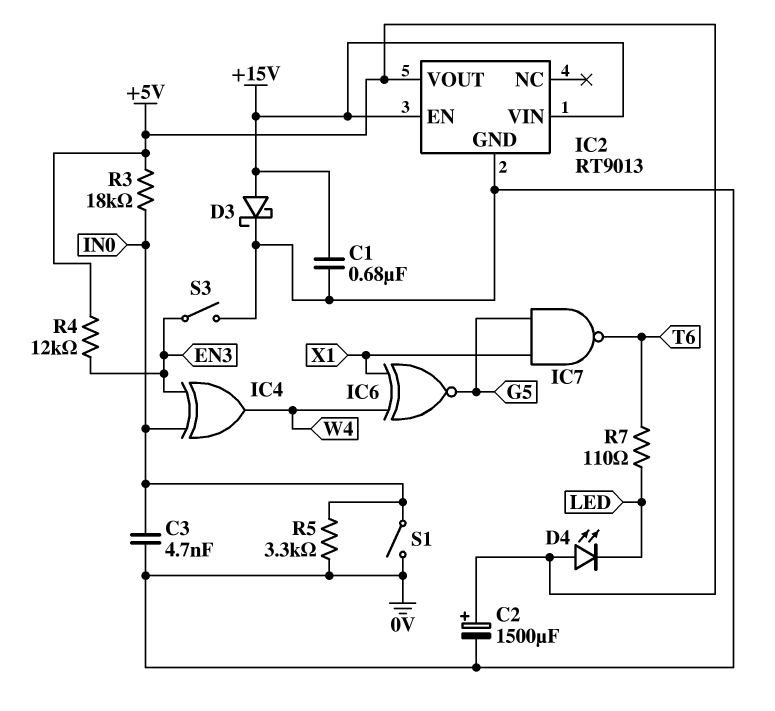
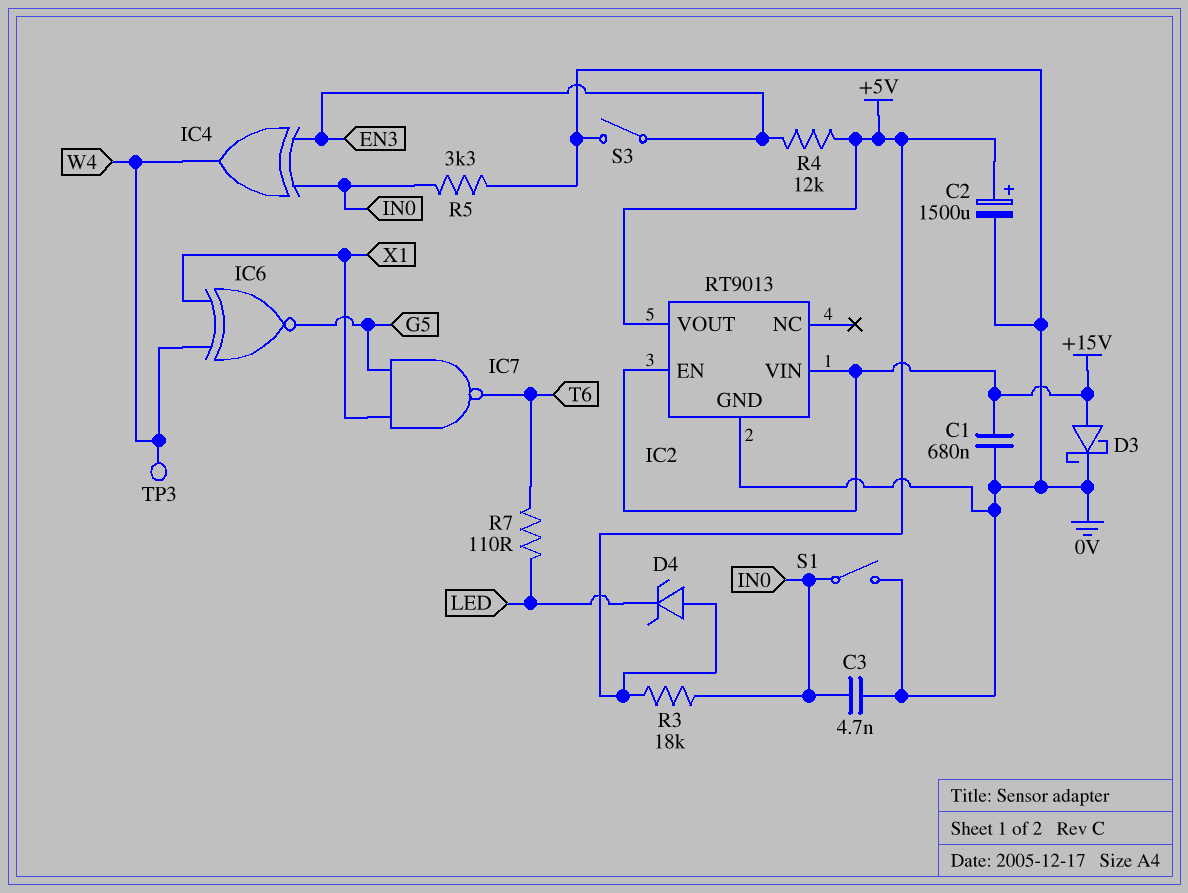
D4: LED (A +5V, K LED) -> zener (A +5V, K LED)
TP3: none -> test point (W4)

